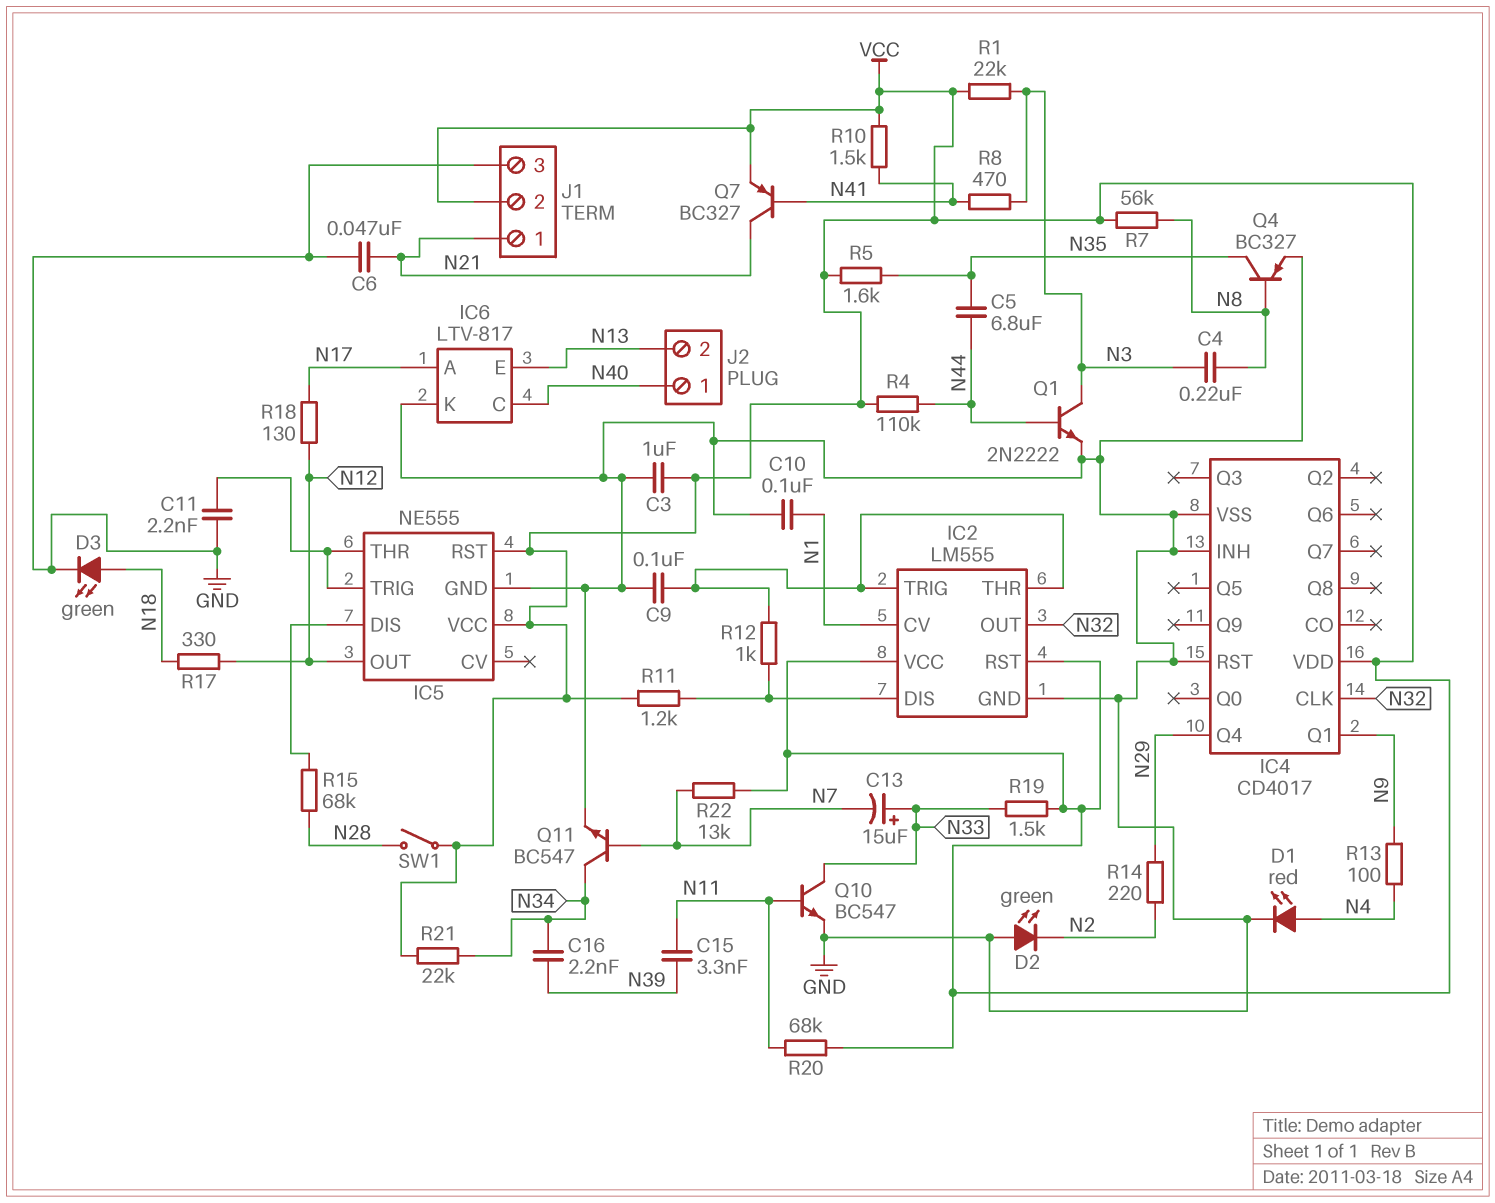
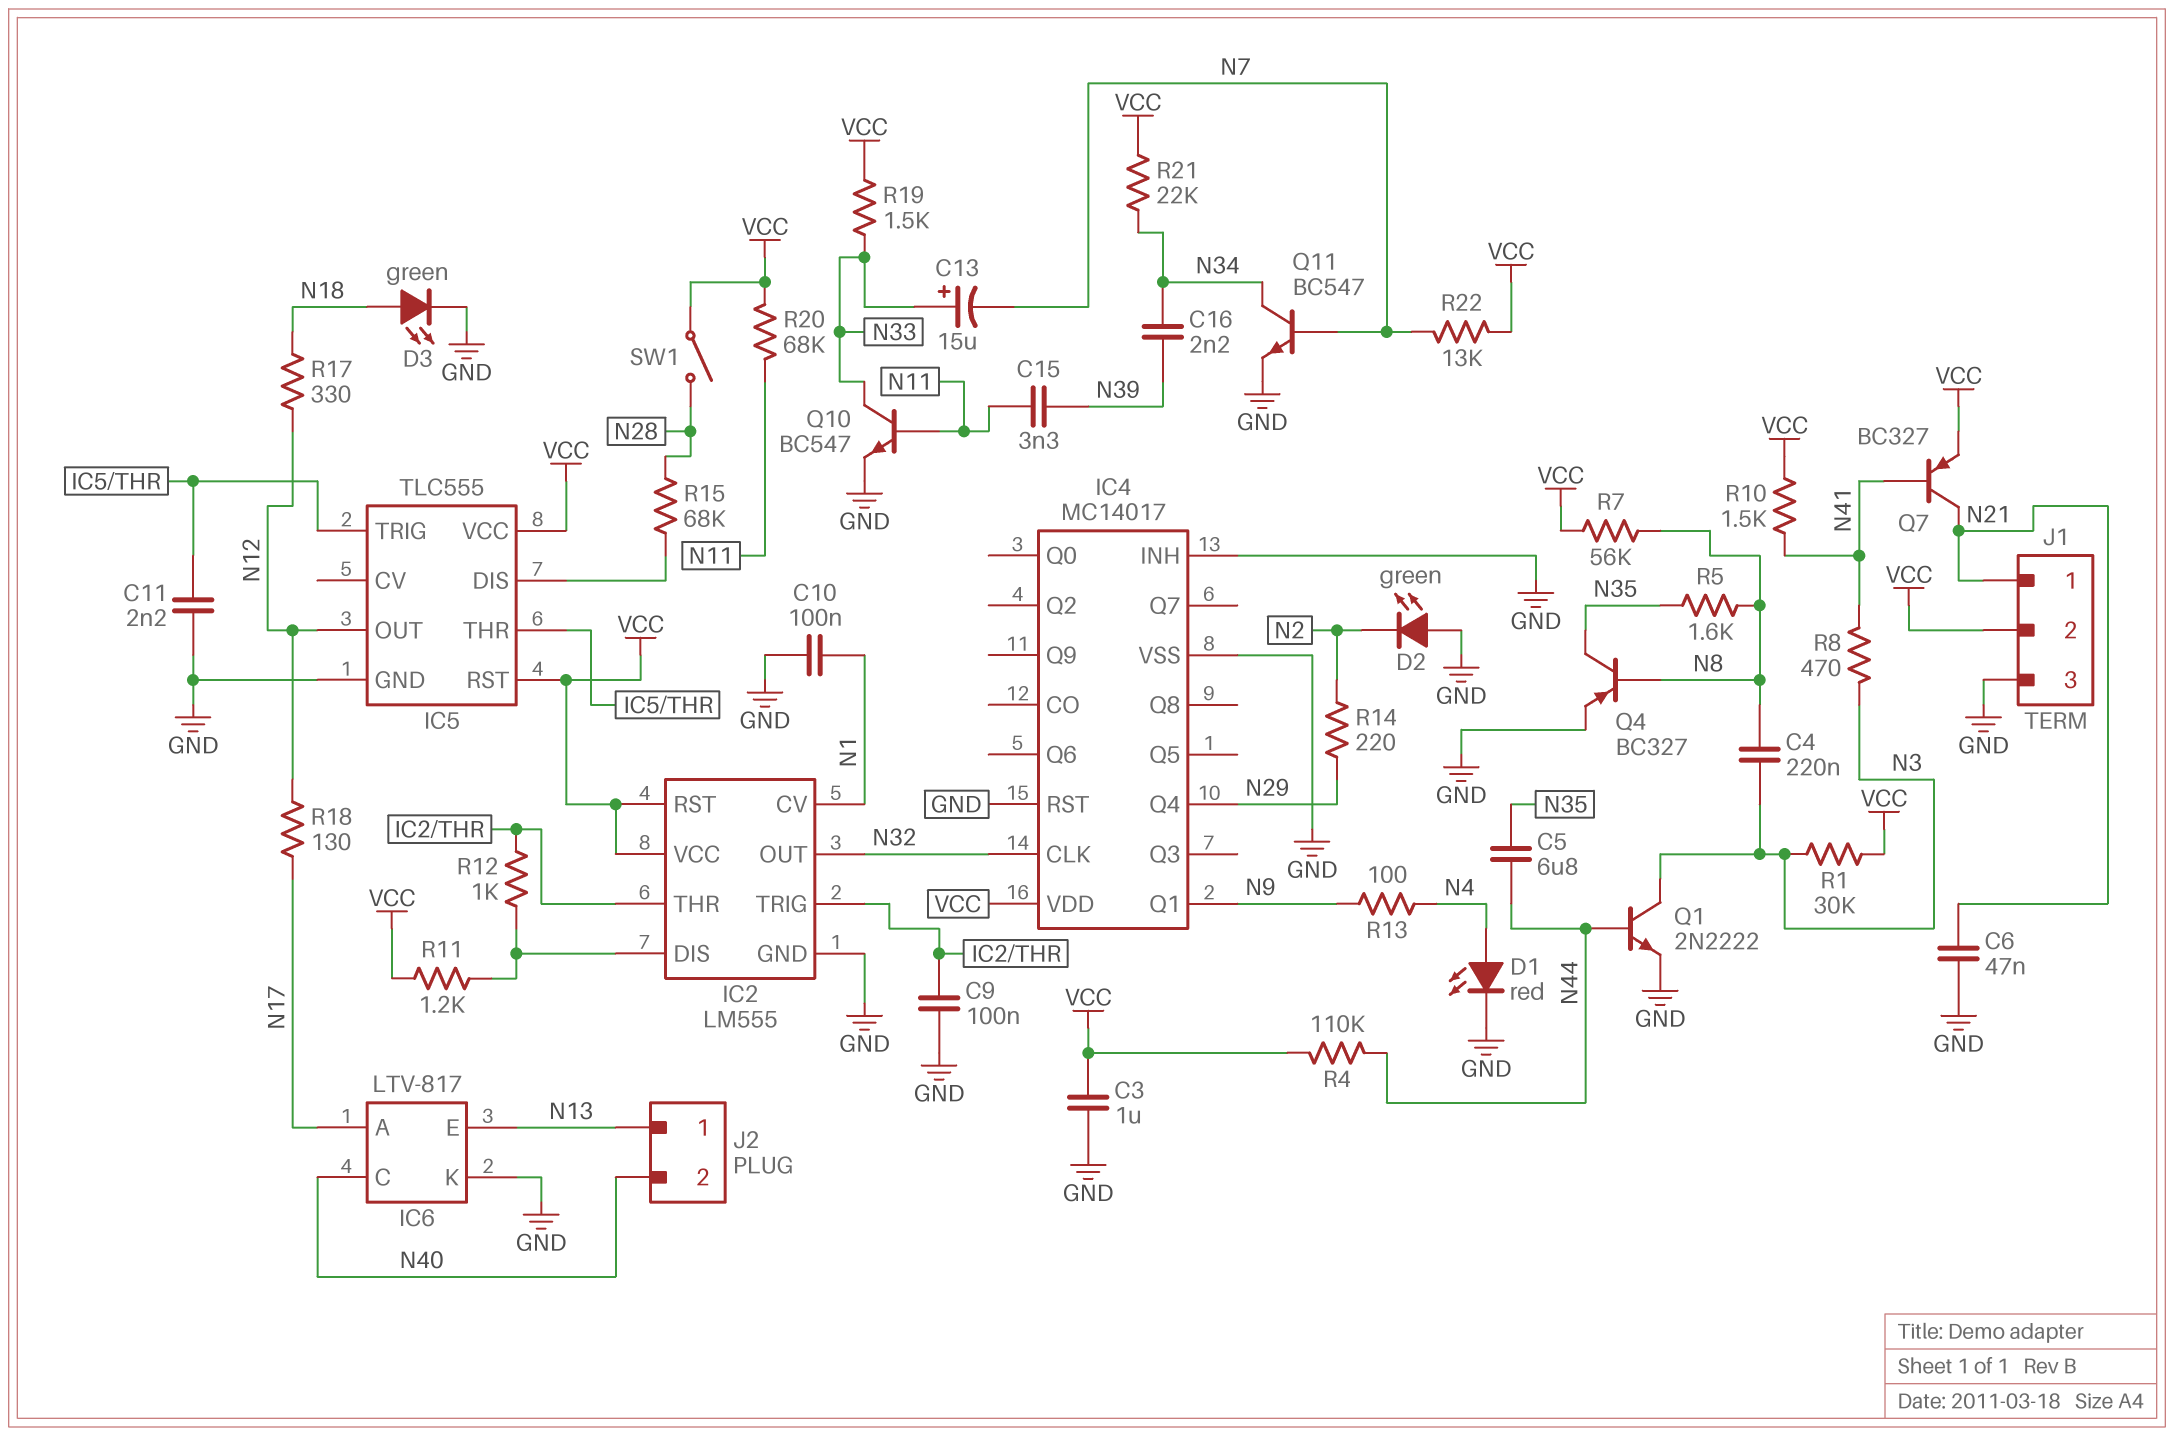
IC4: CD4017 -> MC14017
IC5: NE555 -> TLC555
J2 pin 1: N40 -> N13
J2 pin 2: N13 -> N40
R1: 22k (N3, VCC) -> 30k (N3, VCC)
R5: 1.6k (N35, VCC) -> 1.6k (N8, N35)

